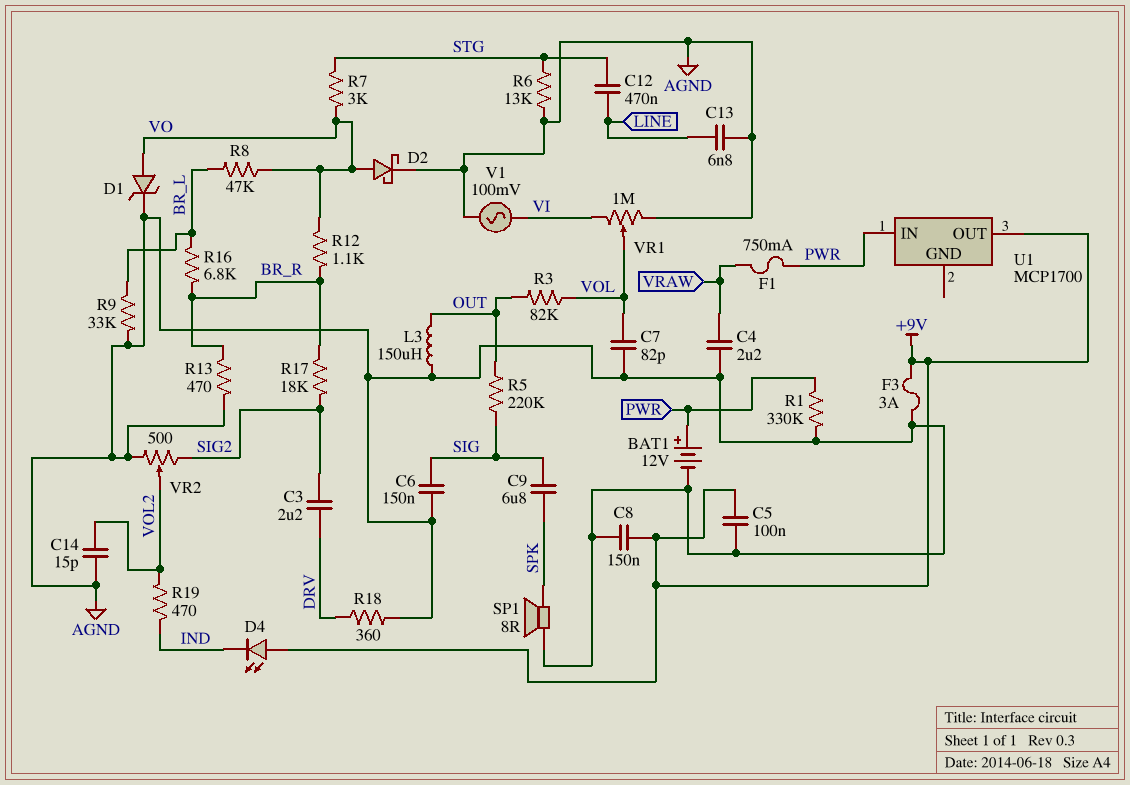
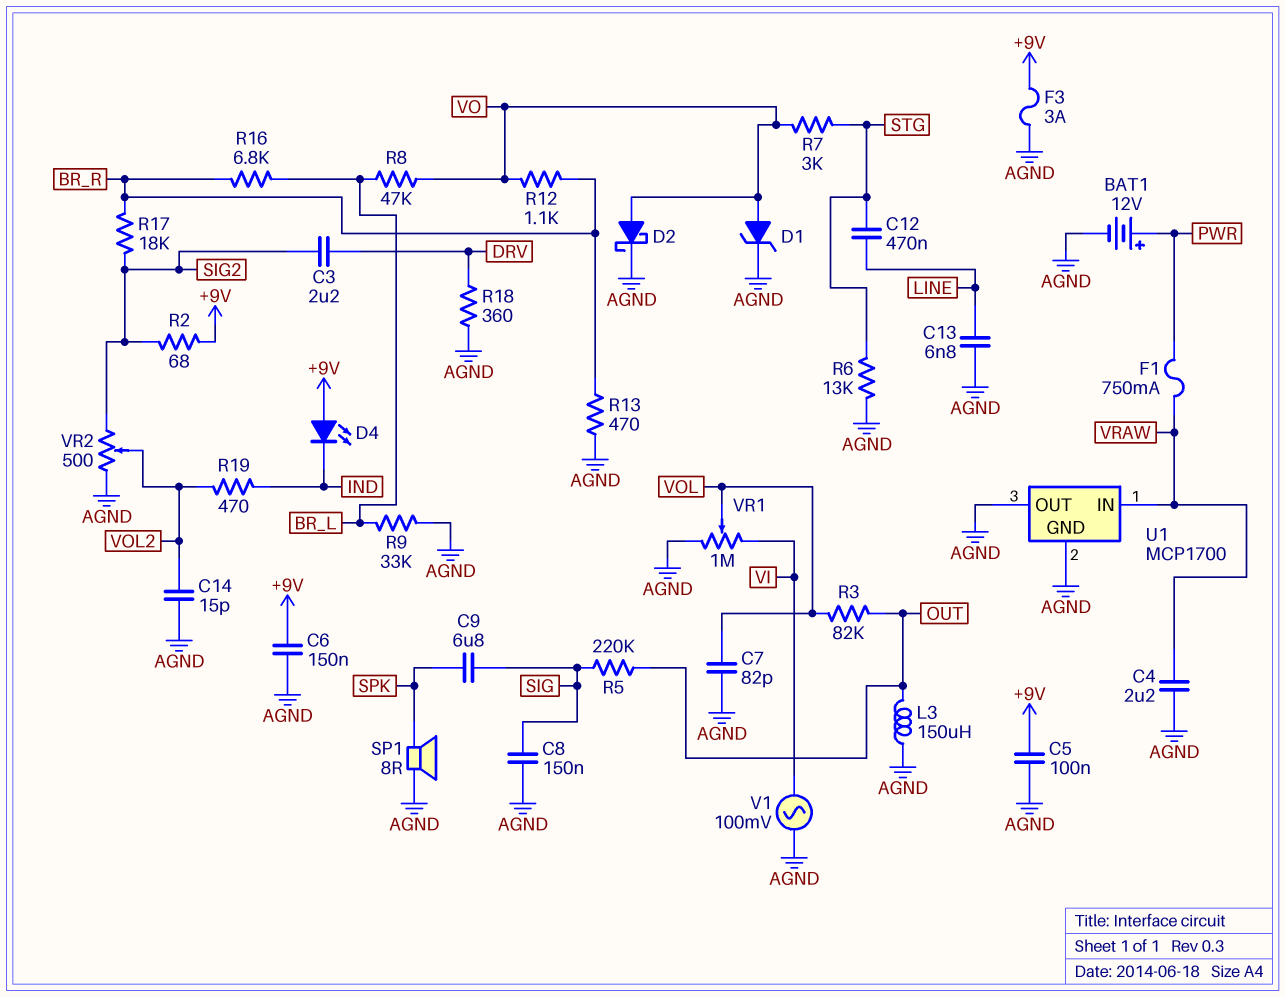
C6: 150nF (AGND, SIG) -> 150nF (+9V, AGND)
C8: 150nF (+9V, AGND) -> 150nF (AGND, SIG)
R1: 330k (AGND, PWR) -> none
R2: none -> 68 (+9V, SIG2)
U1 pin GND: none -> AGND
U1 pin IN: PWR -> VRAW
U1 pin OUT: +9V -> AGND

